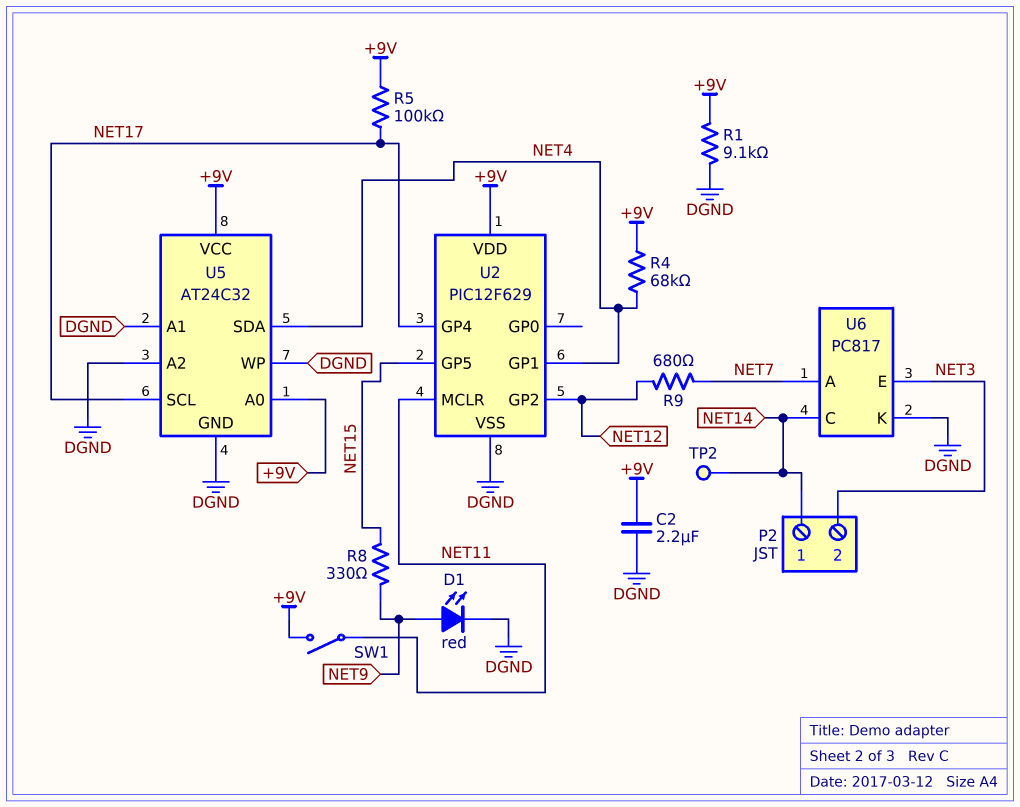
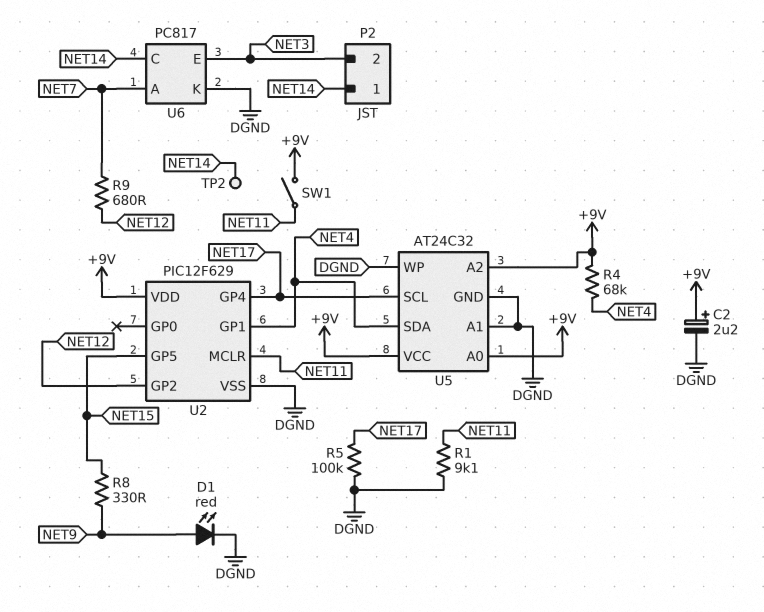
C2: 2.2uF (+9V, DGND) -> 2.2uF (plus +9V, minus DGND)
R1: 9.1k (+9V, DGND) -> 9.1k (DGND, NET11)
R5: 100k (+9V, NET17) -> 100k (DGND, NET17)
U5 pin A2: DGND -> +9V

